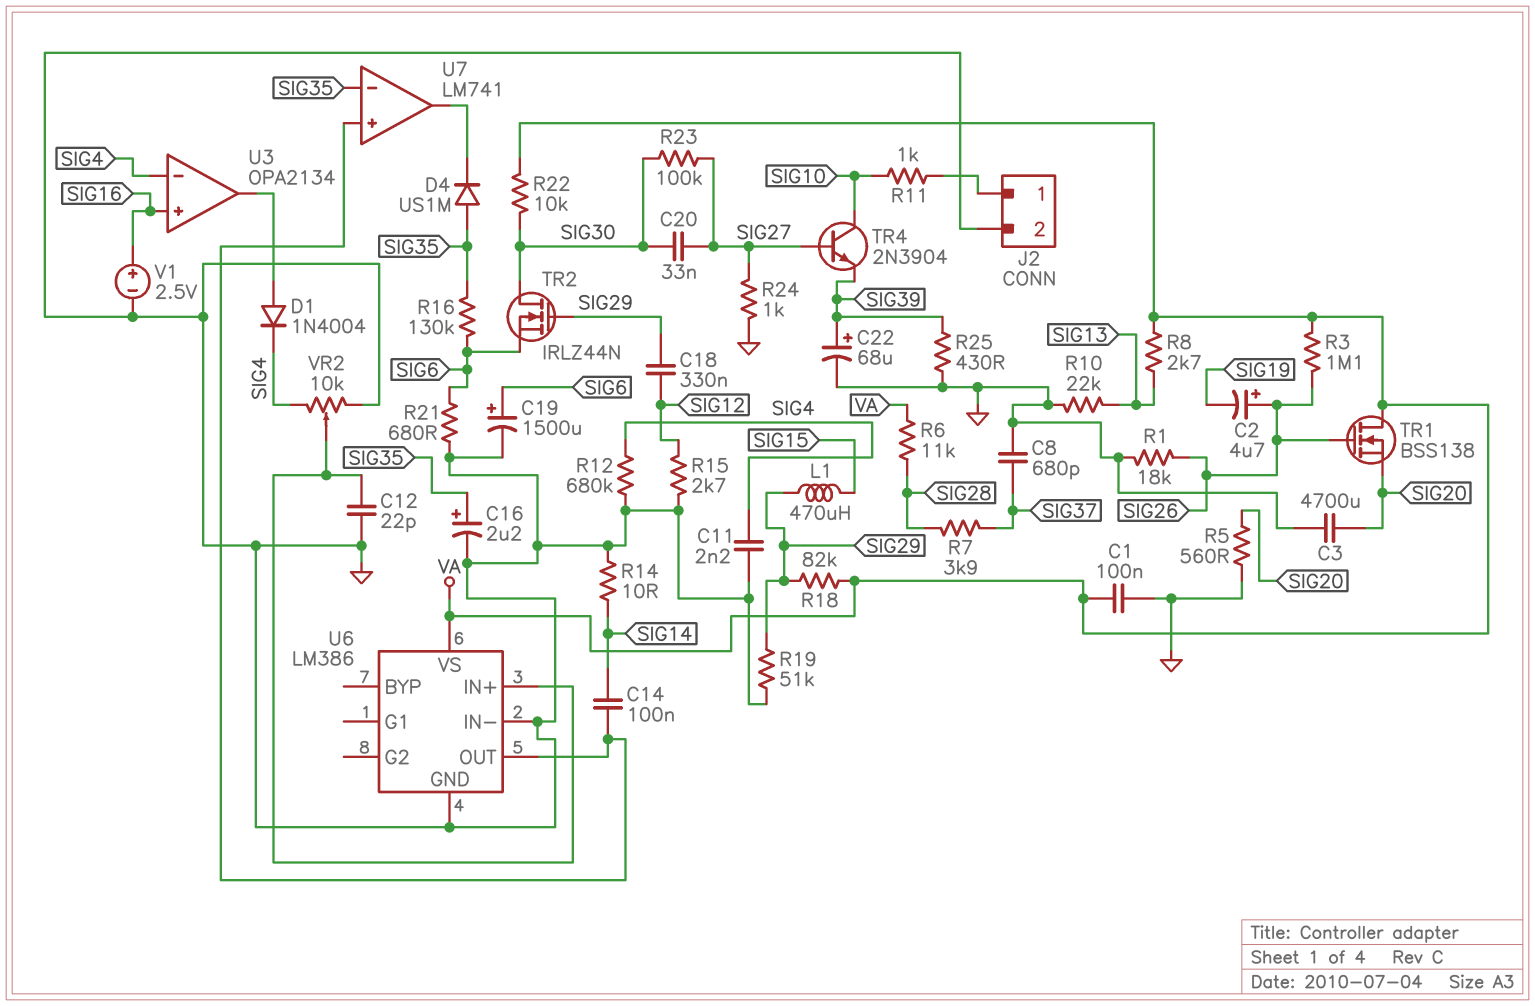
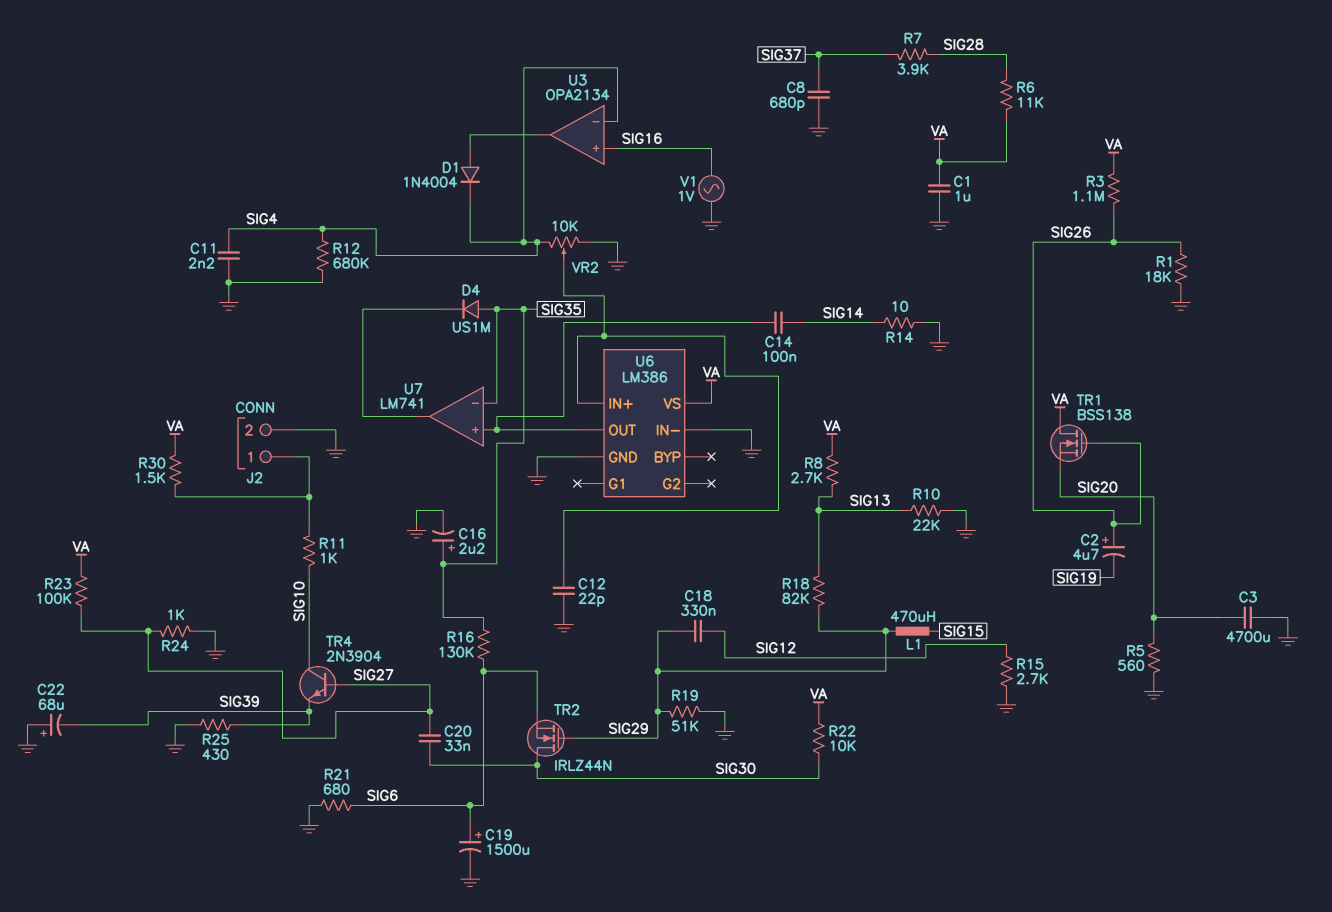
C1: 100nF (GND, VA) -> 1uF (GND, VA)
C22: 68uF (plus SIG39, minus GND) -> 68uF (plus GND, minus SIG39)
R18: 82k (SIG29, VA) -> 82k (SIG13, SIG29)
R23: 100k (SIG27, SIG30) -> 100k (SIG27, VA)
R30: none -> 1.5k (J2/1, VA)
V1: 2.5V (plus SIG16, minus GND) -> AC 1V (GND, SIG16)

